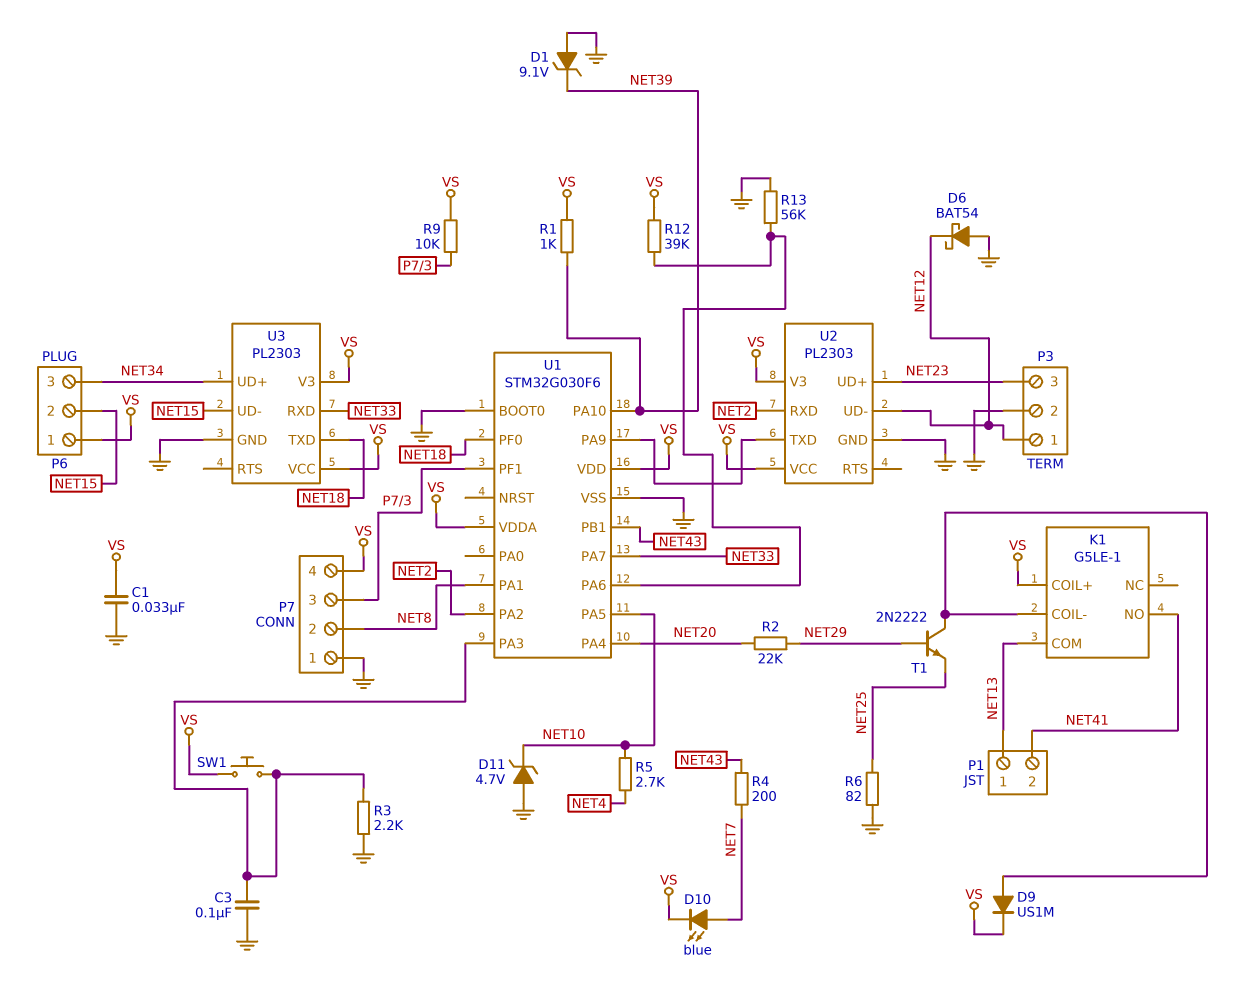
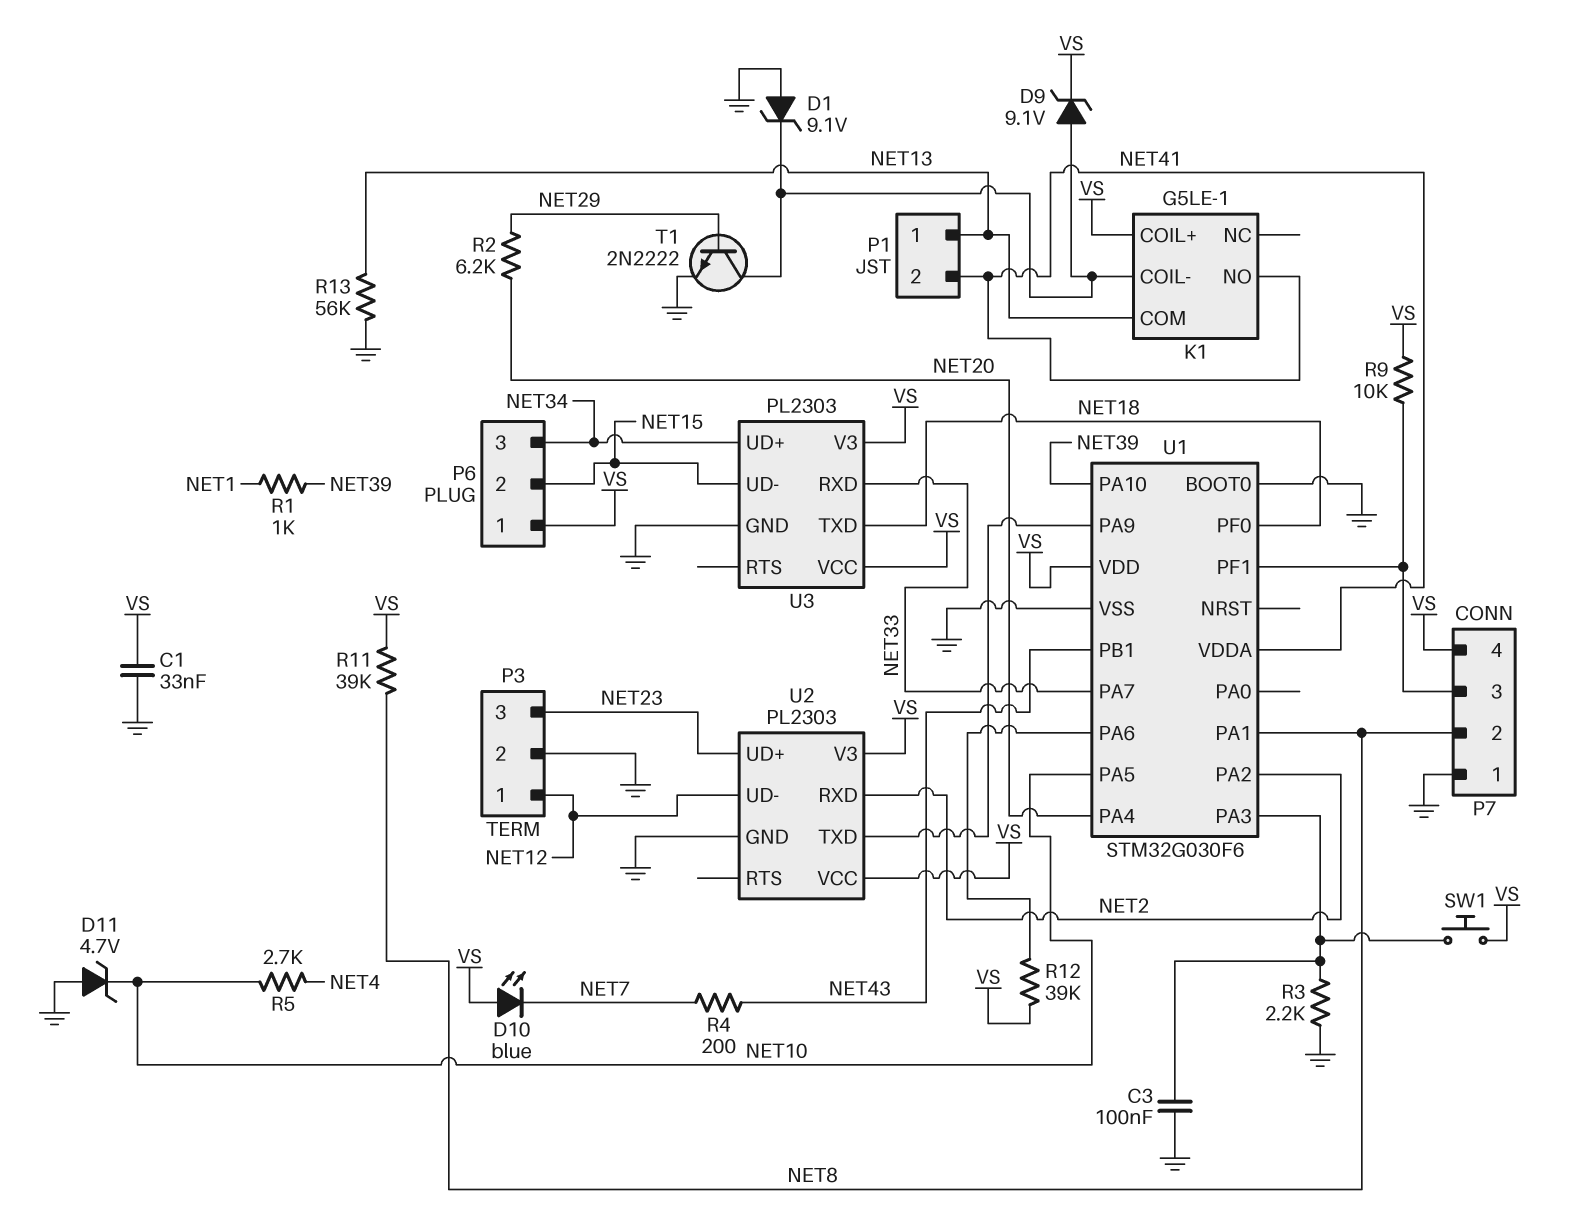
D1: zener 9.1V (A GND, K NET39) -> zener 9.1V (A GND, K K1/COIL-)
D6: schottky BAT54 (A GND, K NET12) -> none
D9: diode US1M (A K1/COIL-, K VS) -> zener 9.1V (A K1/COIL-, K VS)
D10: LED blue (A NET7, K VS) -> LED blue (A VS, K NET7)
R1: 1k (NET39, VS) -> 1k (NET1, NET39)
R2: 22k (NET20, NET29) -> 6.2k (NET20, NET29)
R6: 82 (GND, NET25) -> none
R11: none -> 39k (NET8, VS)
R13: 56k (GND, U1/PA6) -> 56k (GND, NET13)
T1: NPN 2N2222 (B NET29, C K1/COIL-, E NET25) -> NPN 2N2222 (B NET29, C K1/COIL-, E GND)
U1 pin VDDA: VS -> NET41

